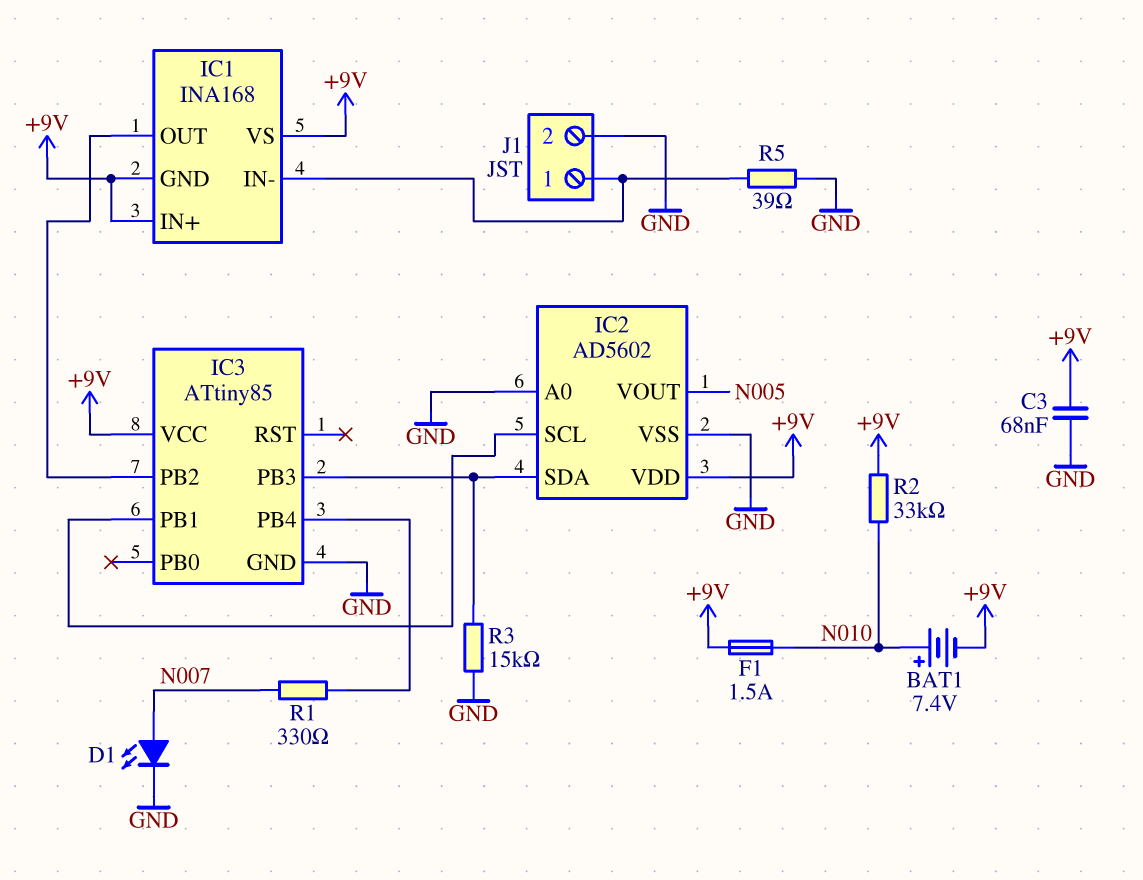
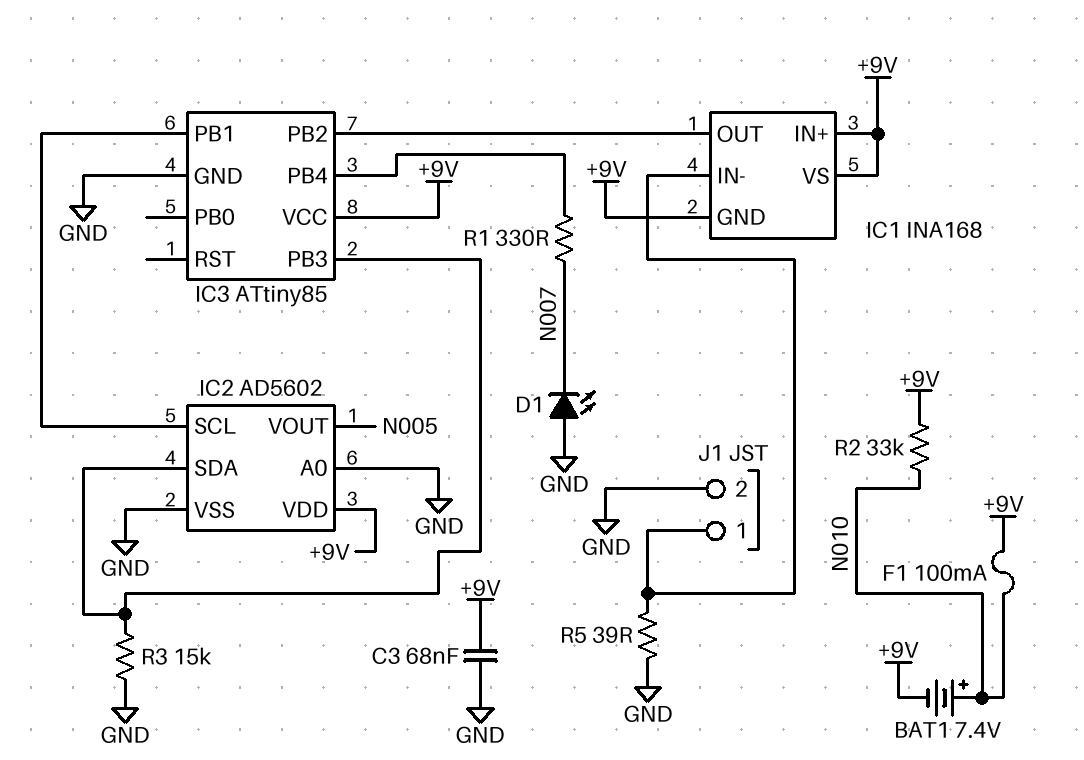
D1: LED (A N007, K GND) -> LED (A GND, K N007)
F1: 1.5A (+9V, N010) -> 100mA (+9V, N010)

